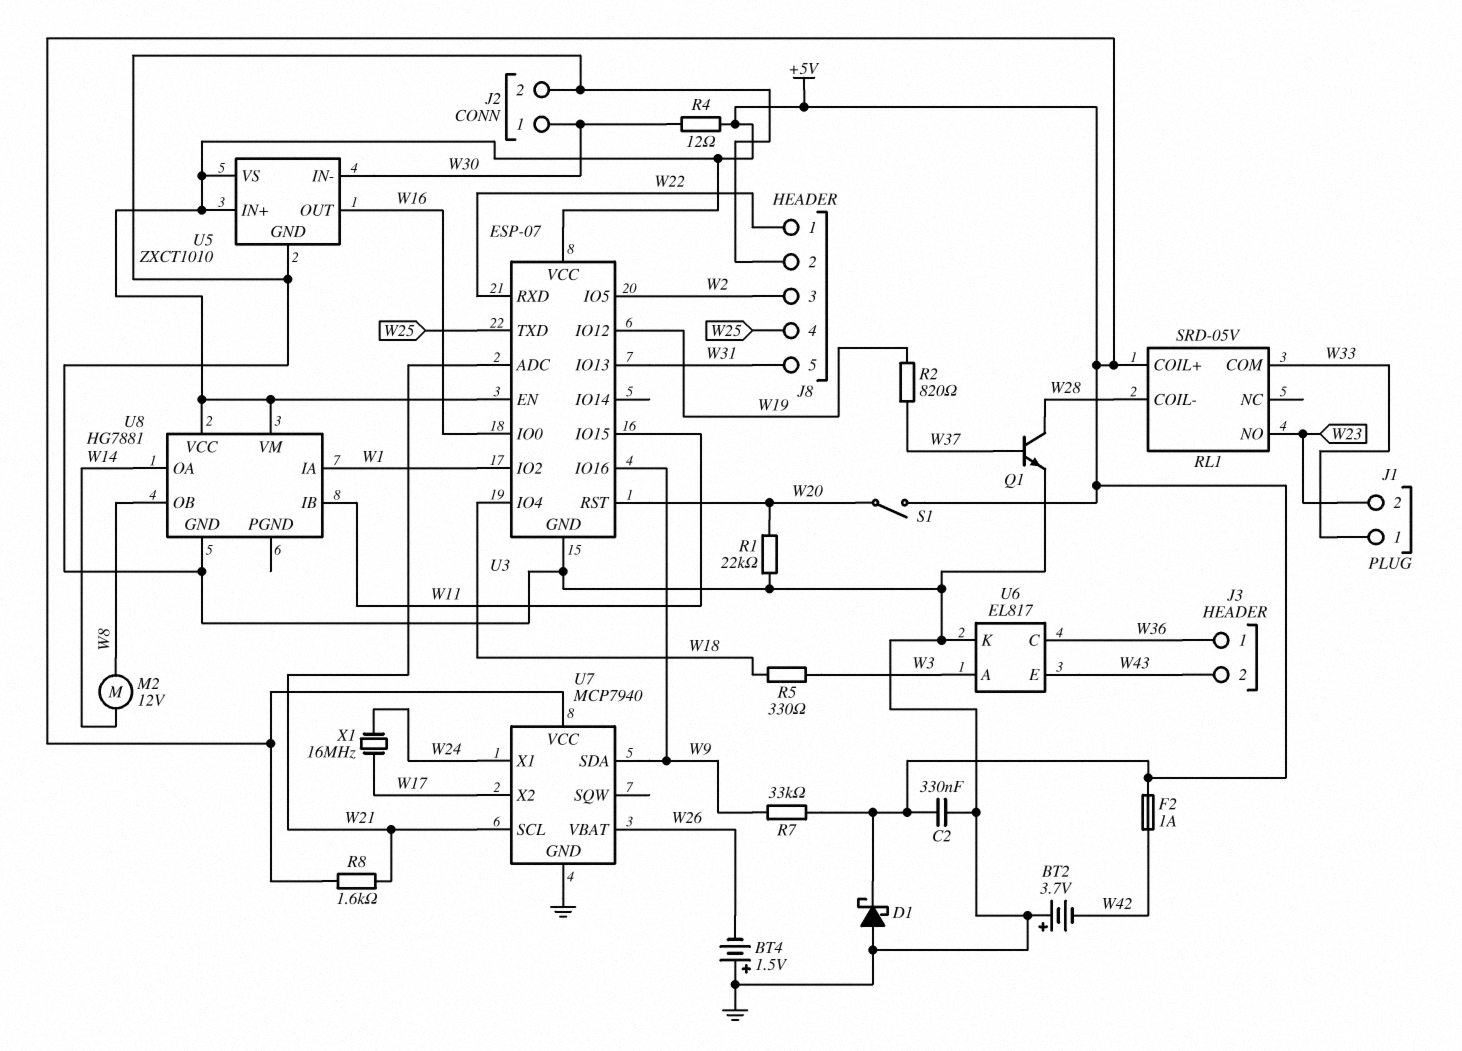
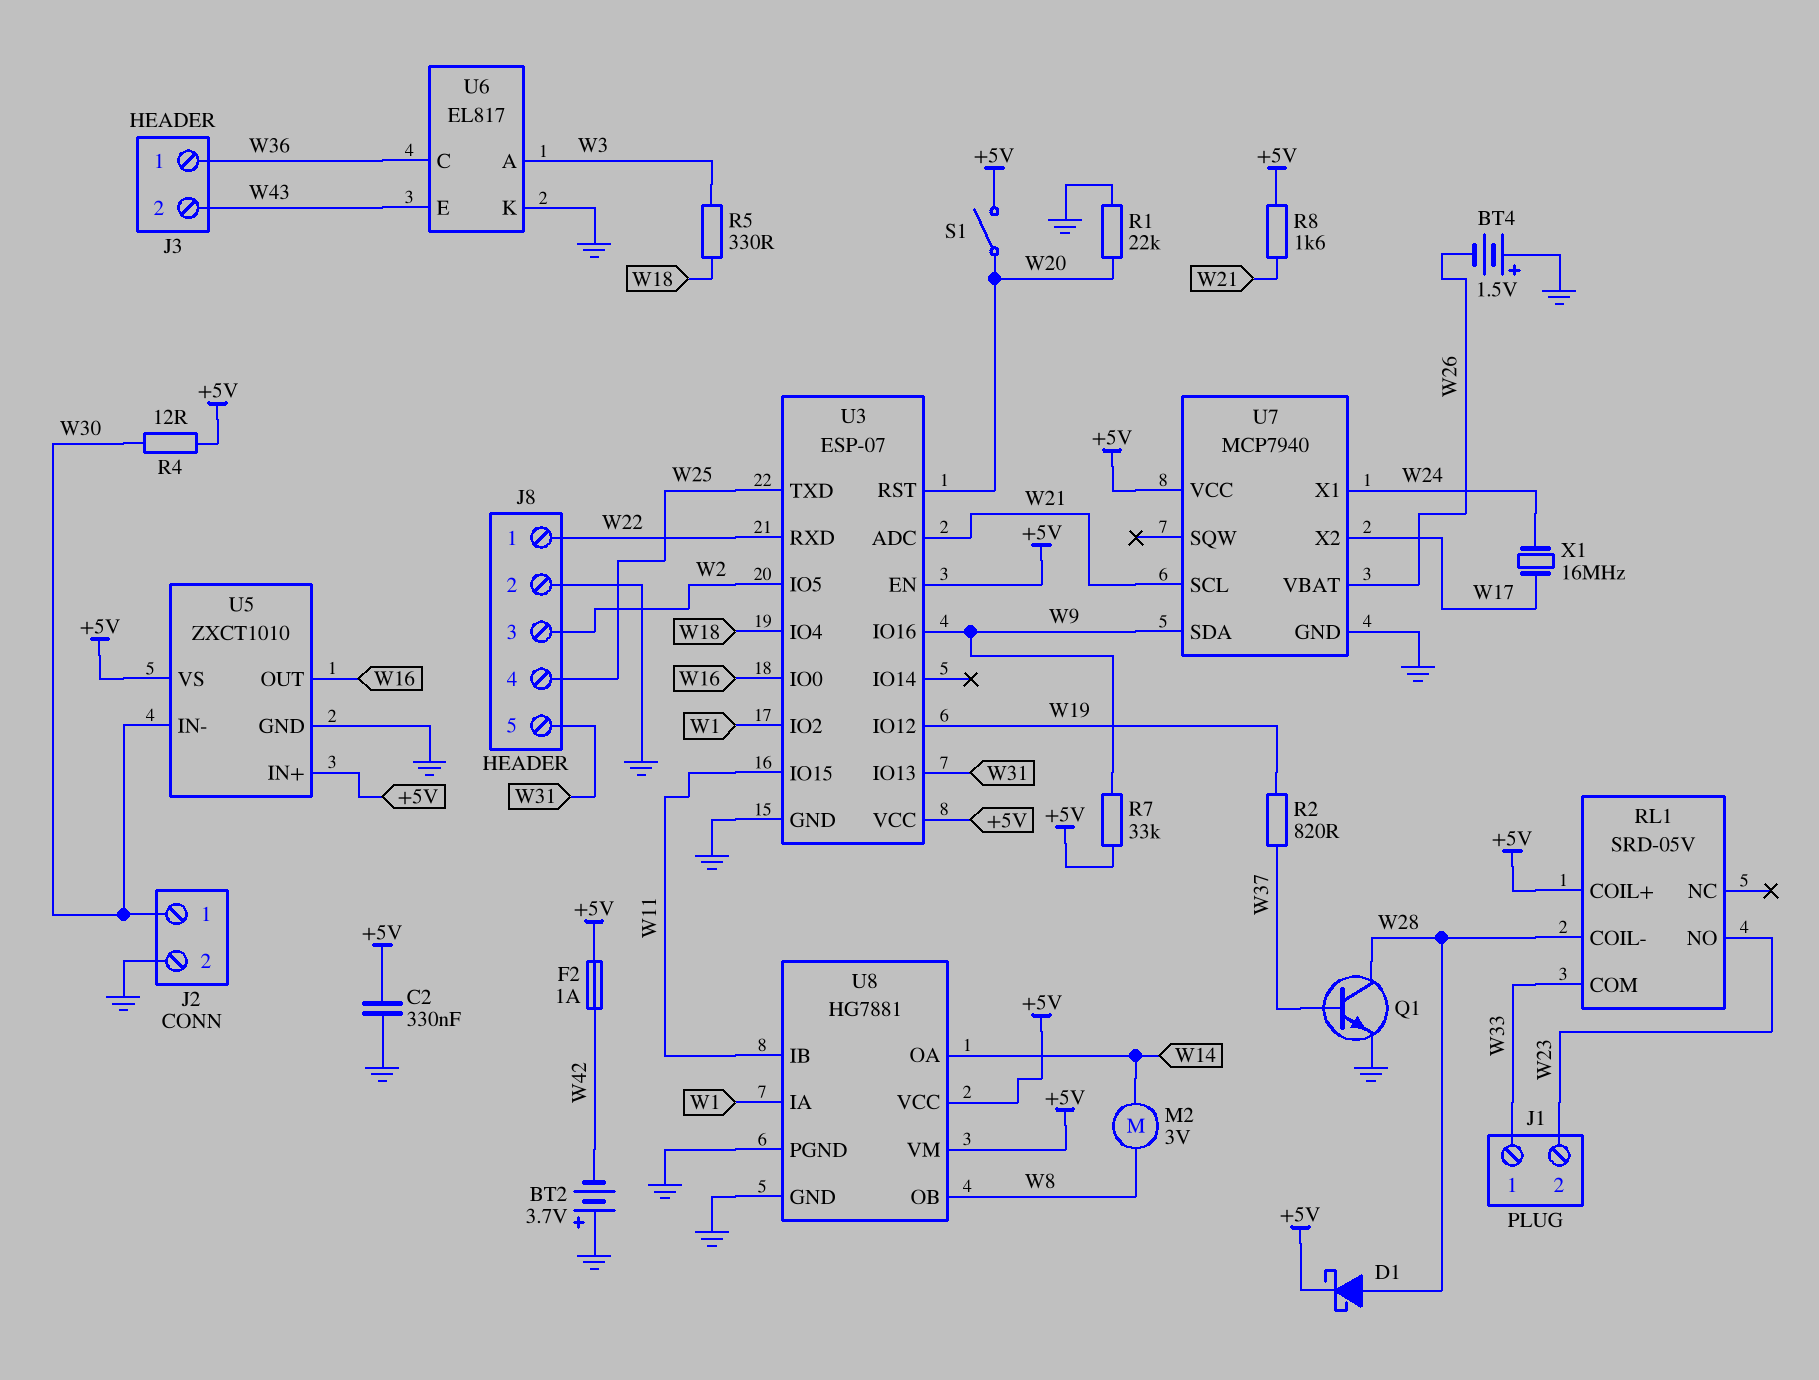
D1: schottky (A GND, K +5V) -> schottky (A W28, K +5V)
M2: motor 12V (W8, W14) -> motor 3V (W8, W14)
U8 pin PGND: none -> GND

